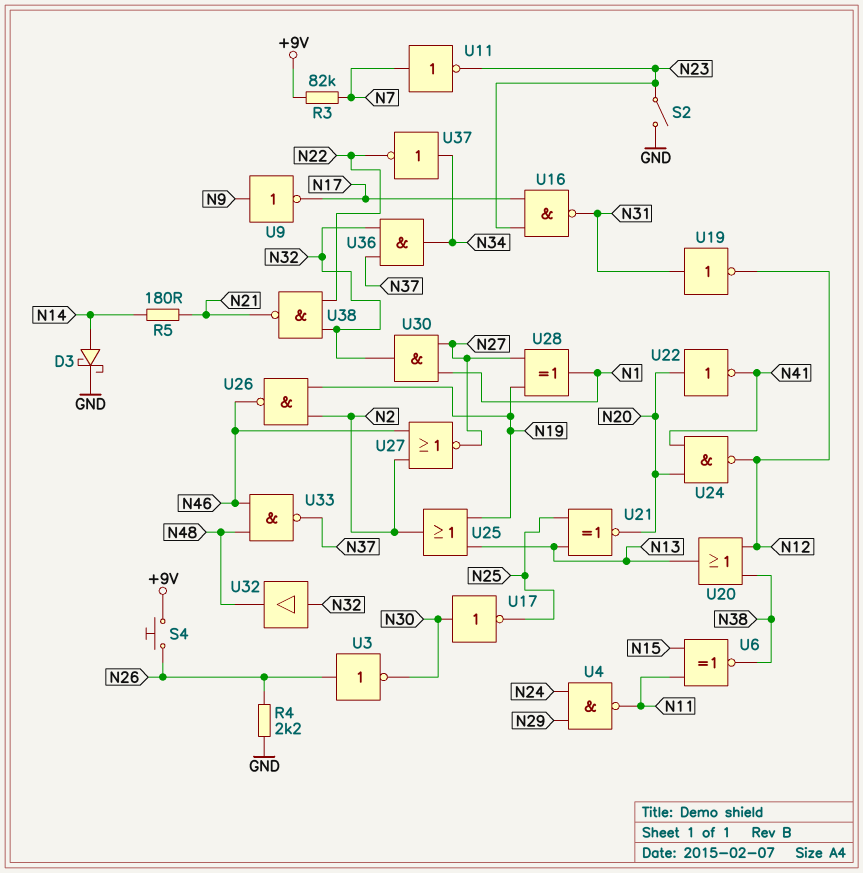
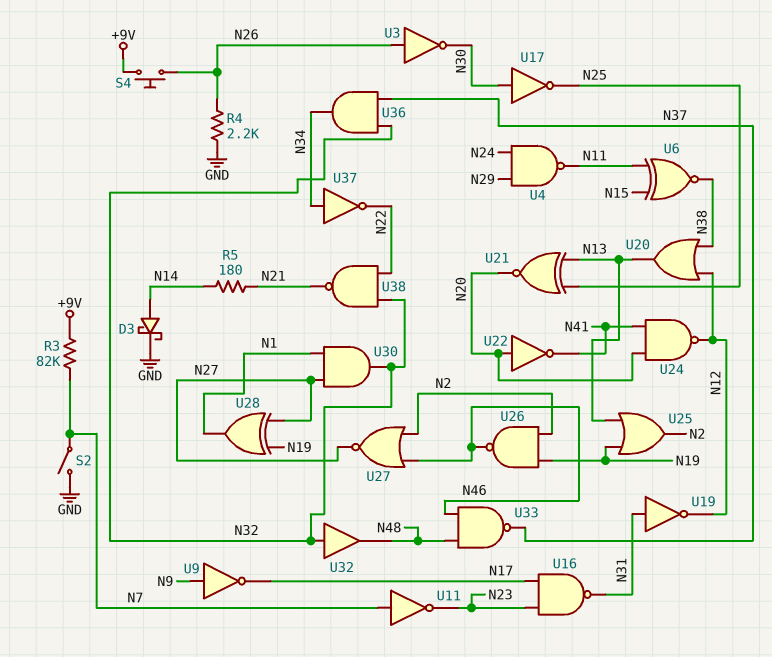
S2: switch (GND, N23) -> switch (GND, N7)

